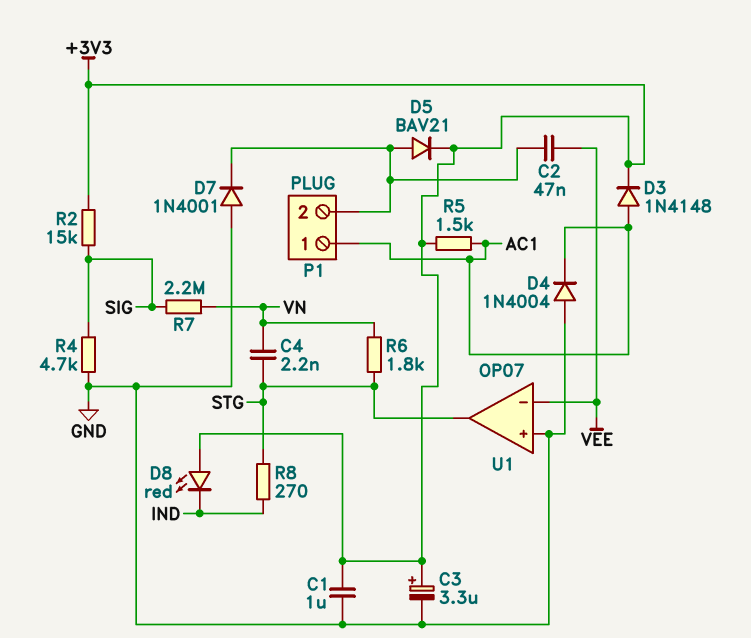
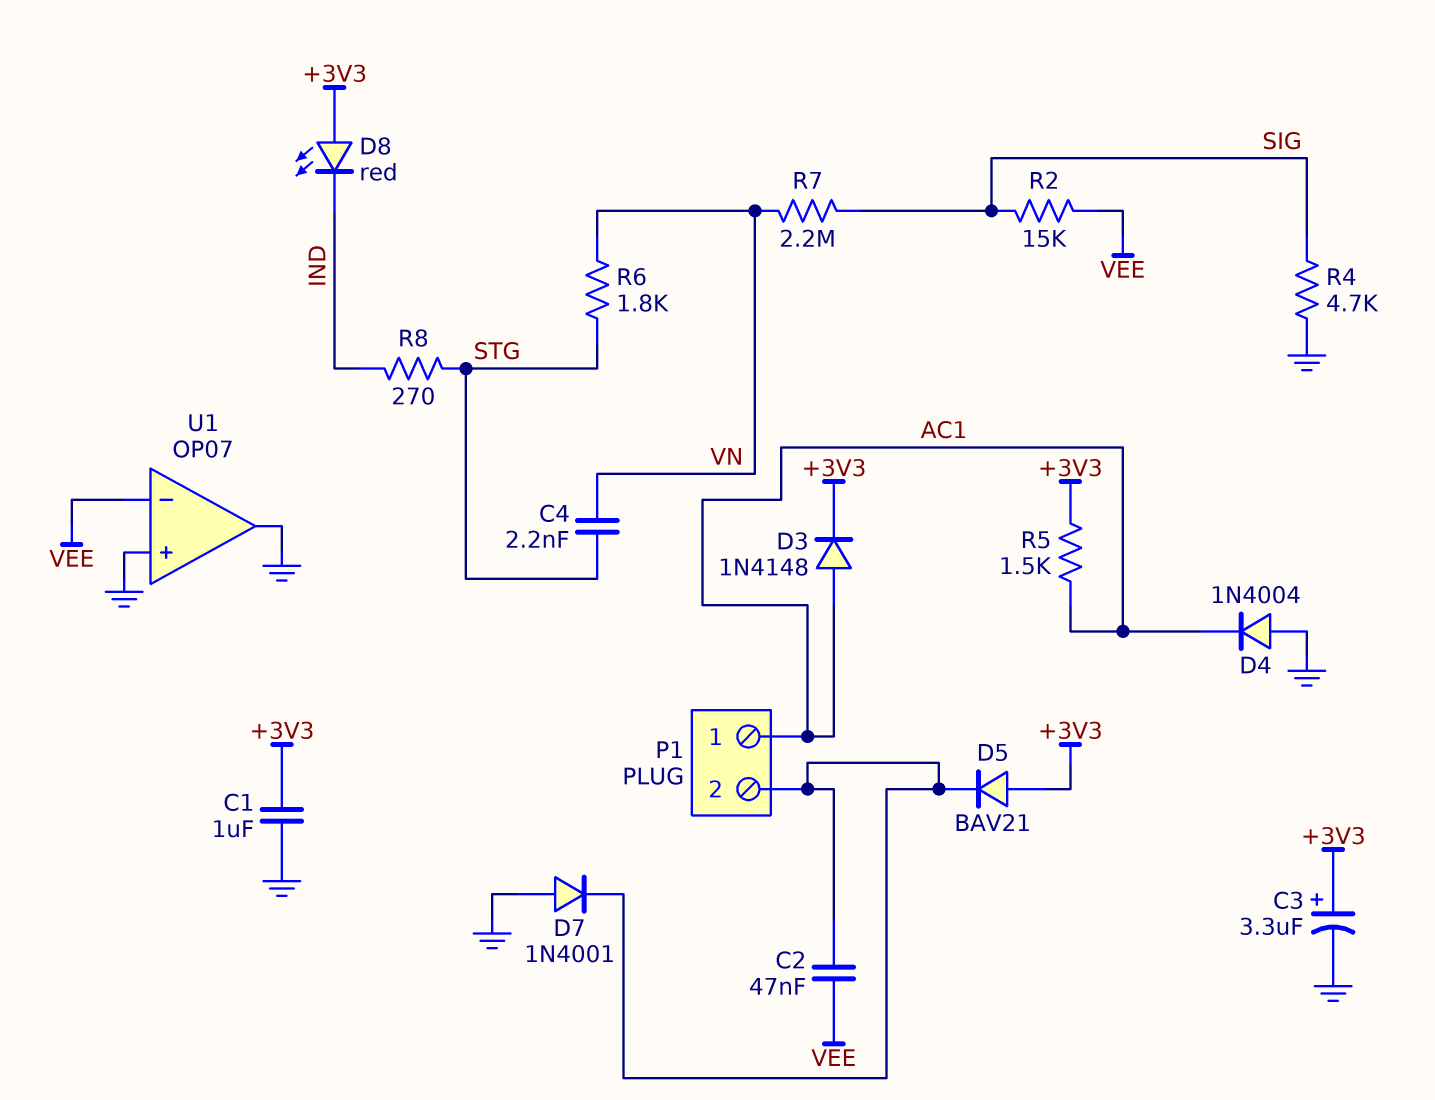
D5: diode BAV21 (A P1/2, K +3V3) -> diode BAV21 (A +3V3, K P1/2)
R2: 15k (+3V3, SIG) -> 15k (SIG, VEE)
U1 pin out: STG -> GND

